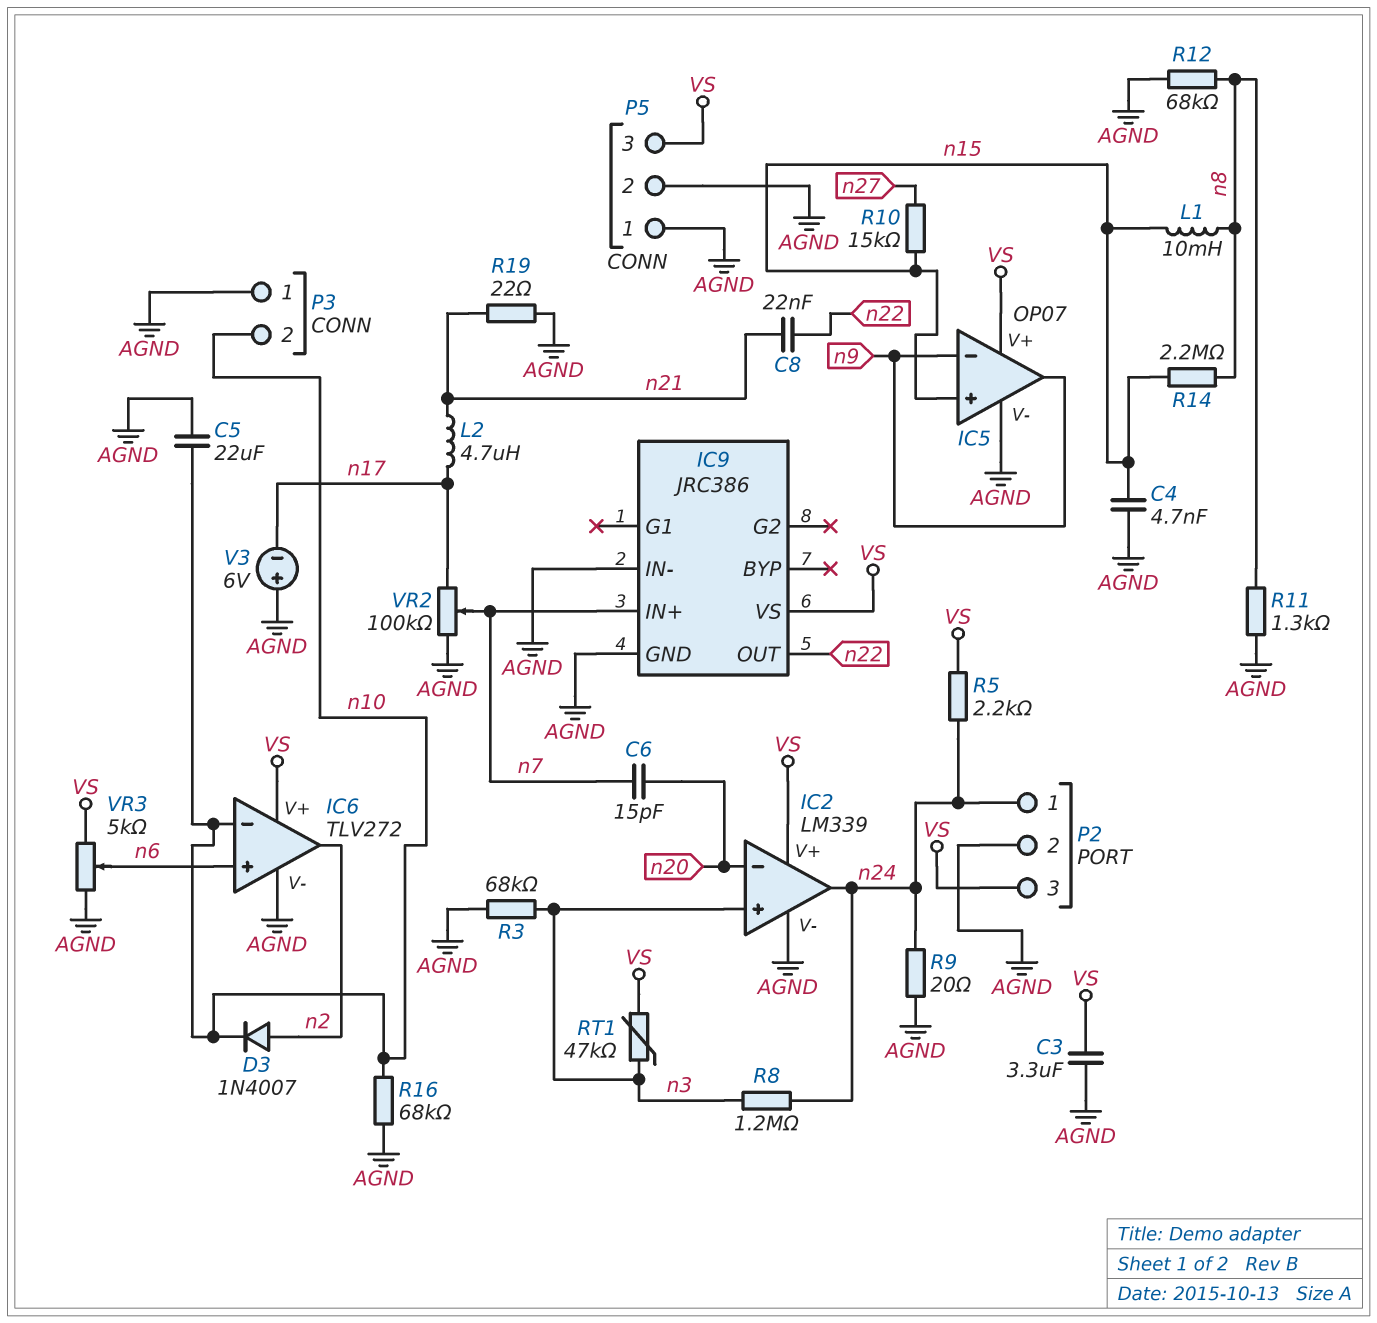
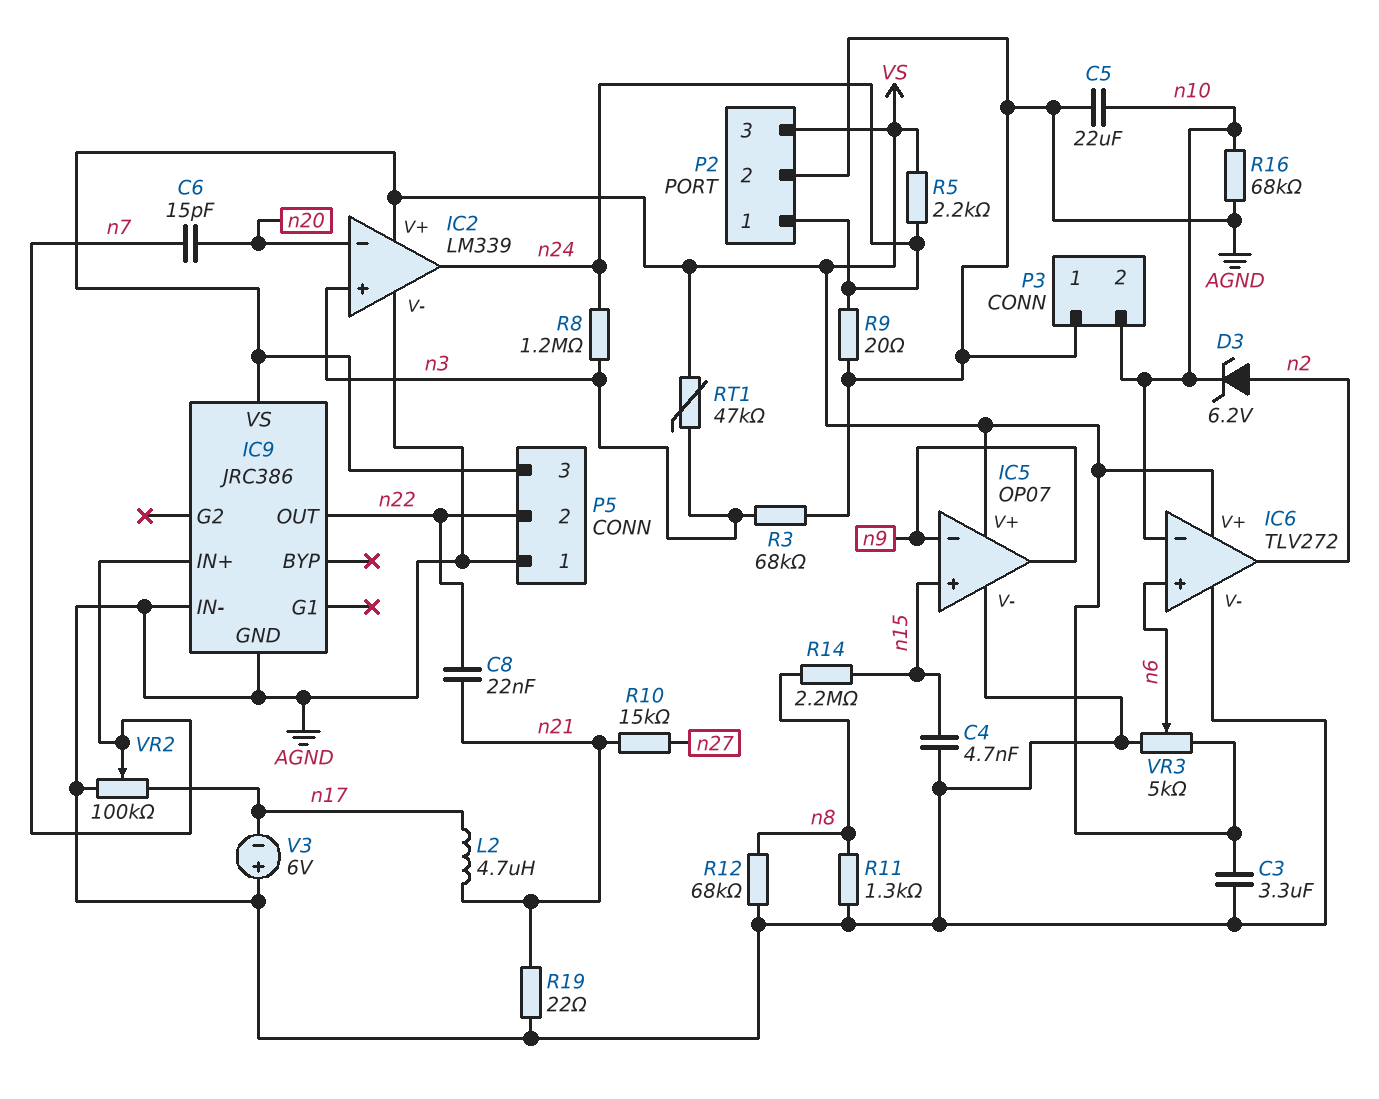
D3: diode 1N4007 (A n2, K n10) -> zener 6.2V (A n2, K n10)
L1: 10mH (n8, n15) -> none
P5 pin 2: AGND -> n22
R10: 15k (n15, n27) -> 15k (n21, n27)

